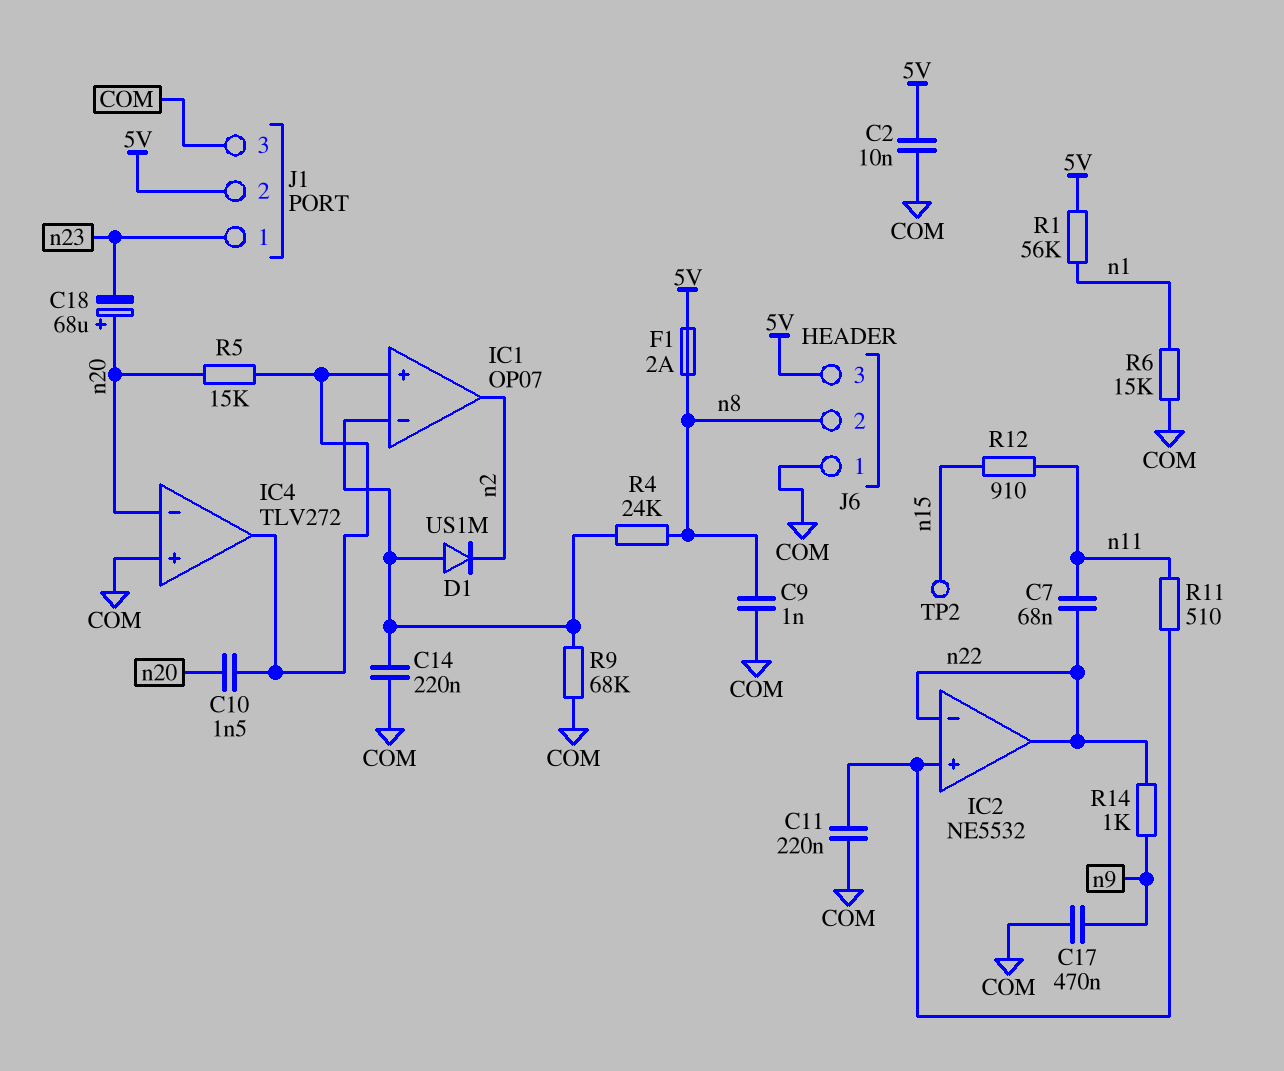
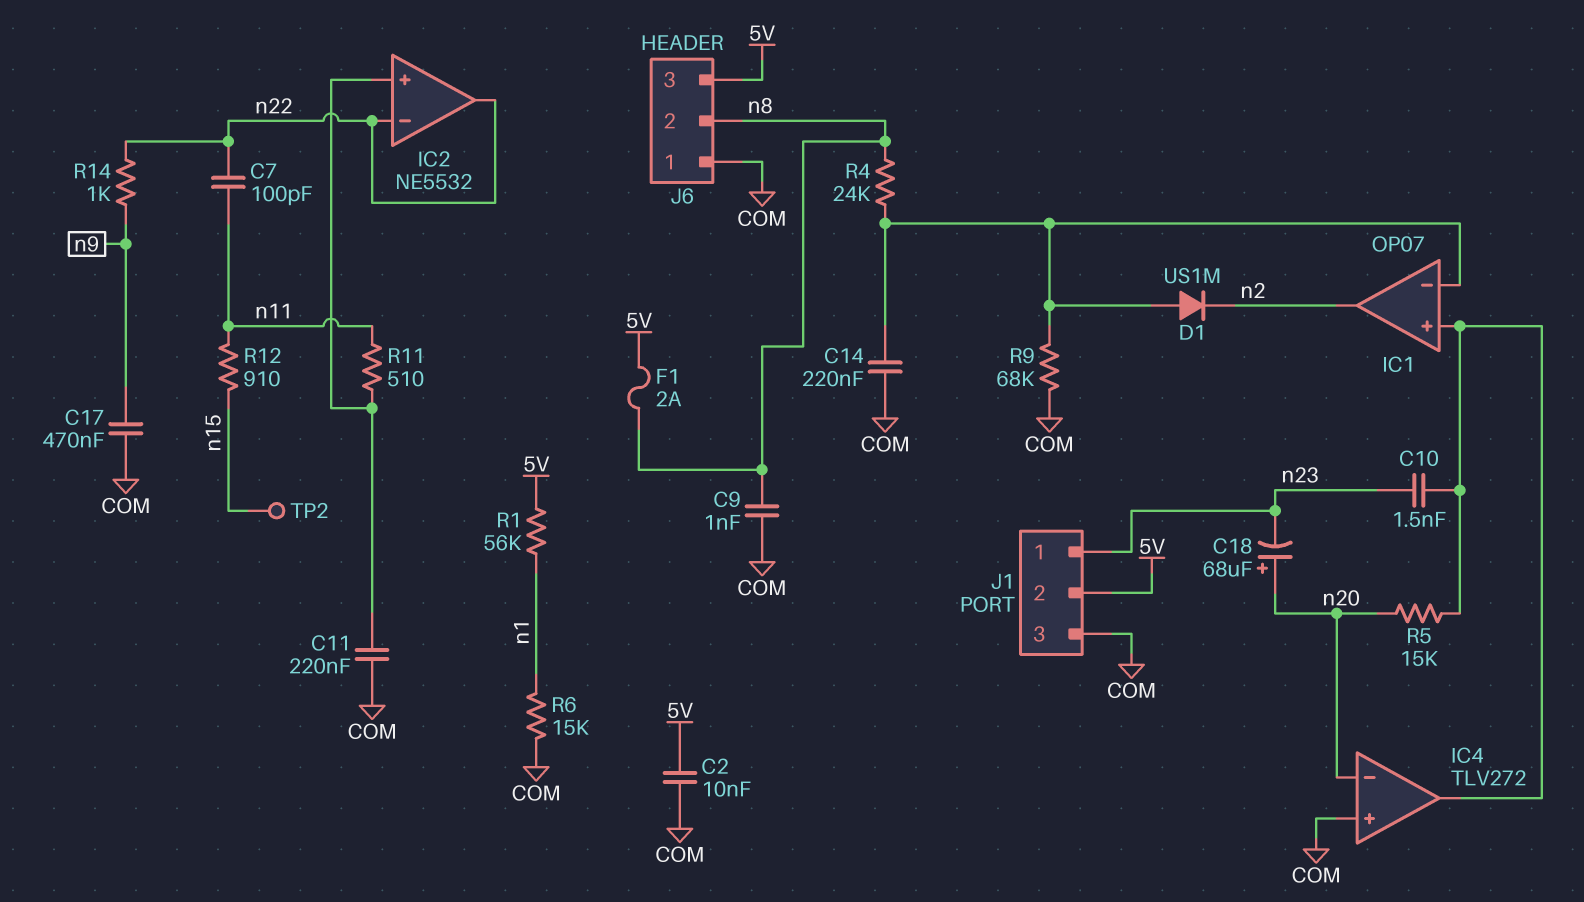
C7: 68nF (n11, n22) -> 100pF (n11, n22)
C10: 1.5nF (IC1/in+, n20) -> 1.5nF (IC1/in+, n23)

